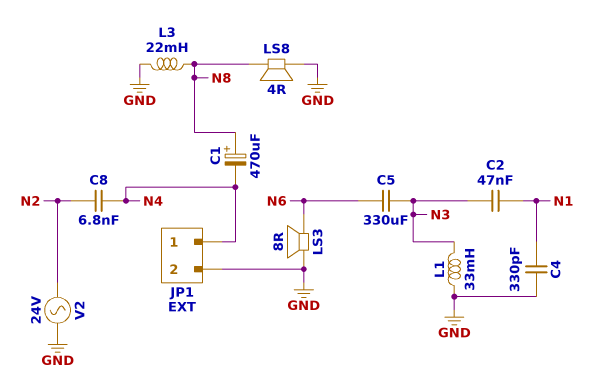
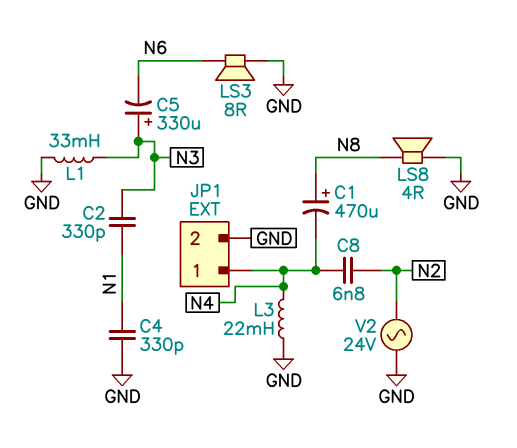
C2: 47nF (N1, N3) -> 330pF (N1, N3)
C5: 330uF (N3, N6) -> 330uF (plus N3, minus N6)
L3: 22mH (GND, N8) -> 22mH (GND, N4)

